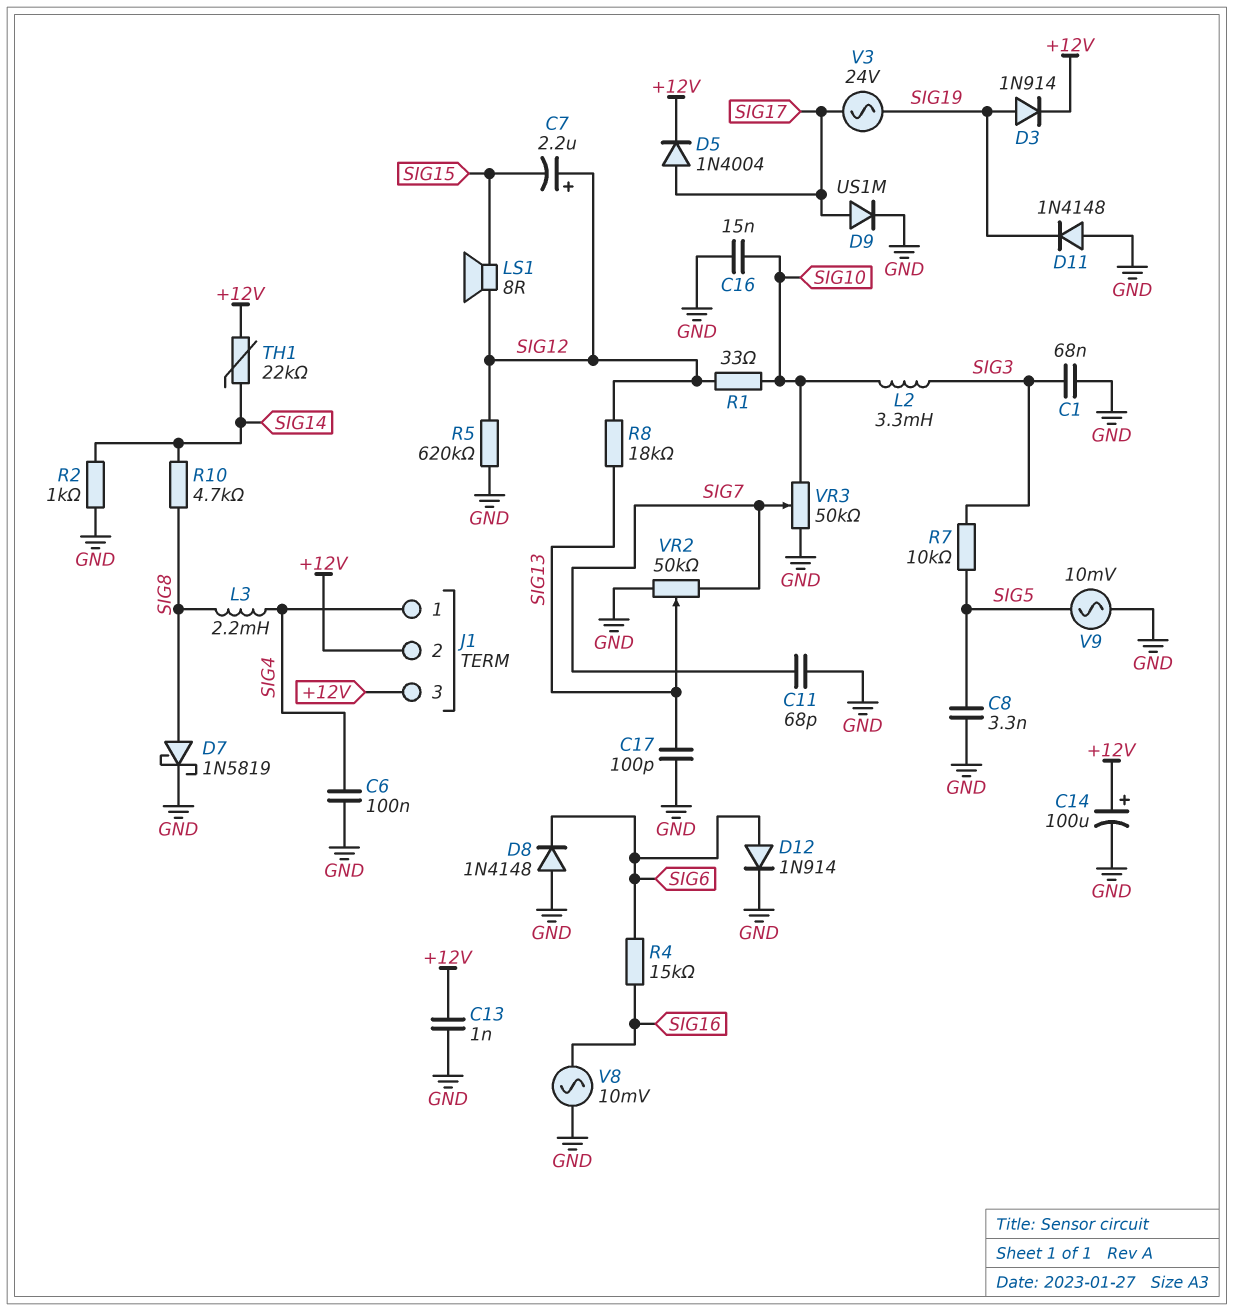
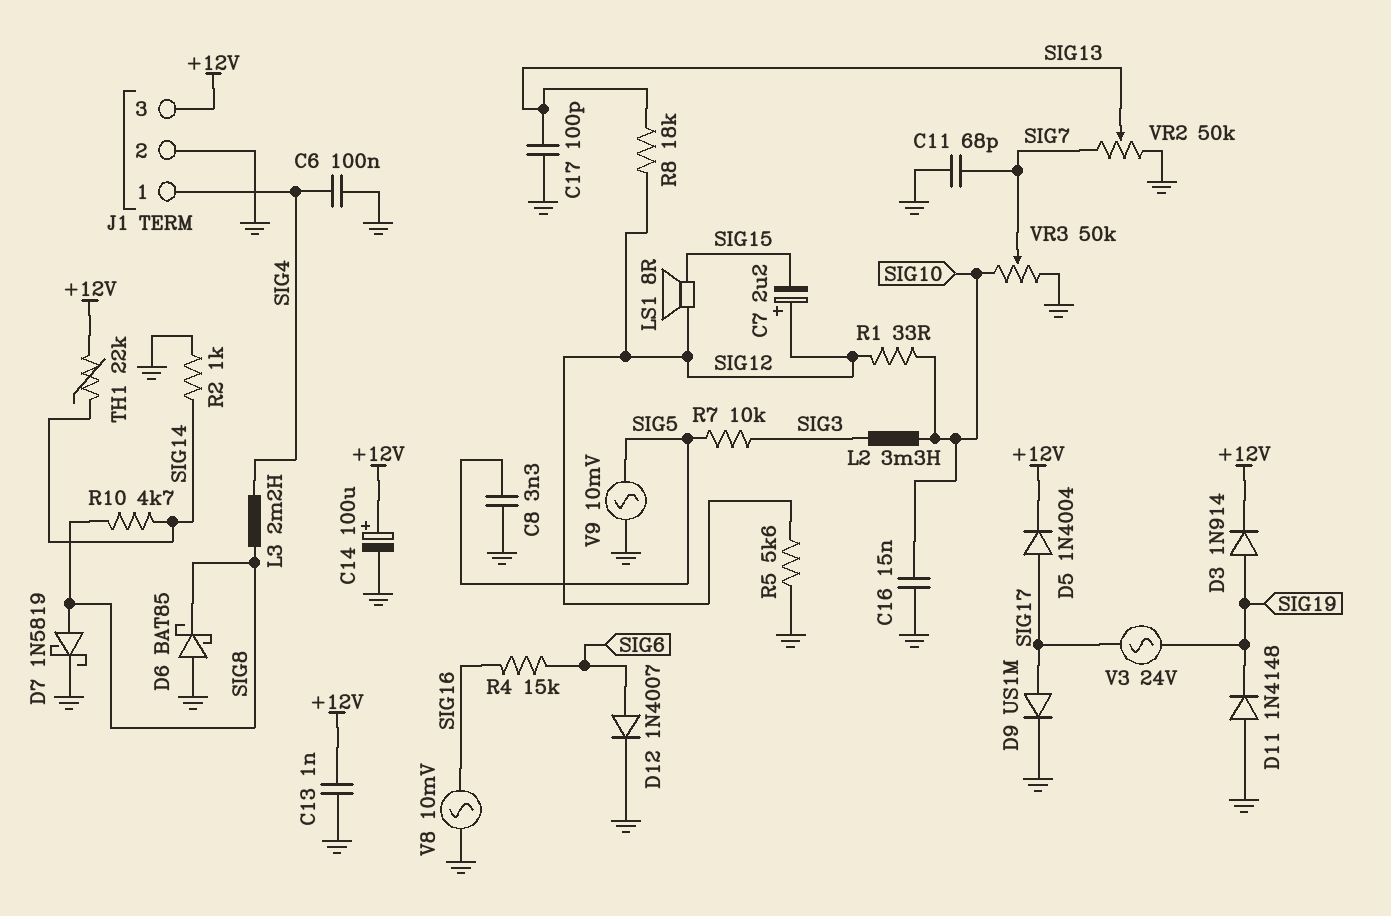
C1: 68nF (GND, SIG3) -> none
D6: none -> schottky BAT85 (A GND, K SIG8)
D8: diode 1N4148 (A GND, K SIG6) -> none
D12: diode 1N914 (A SIG6, K GND) -> diode 1N4007 (A SIG6, K GND)
J1 pin 2: +12V -> GND
R5: 620k (GND, SIG12) -> 5.6k (GND, SIG12)

